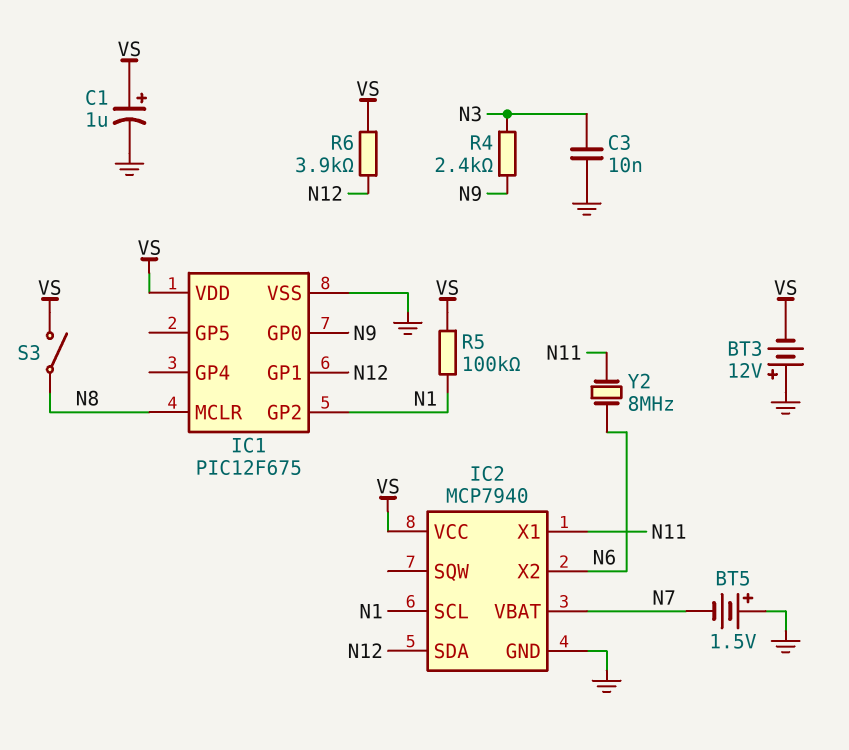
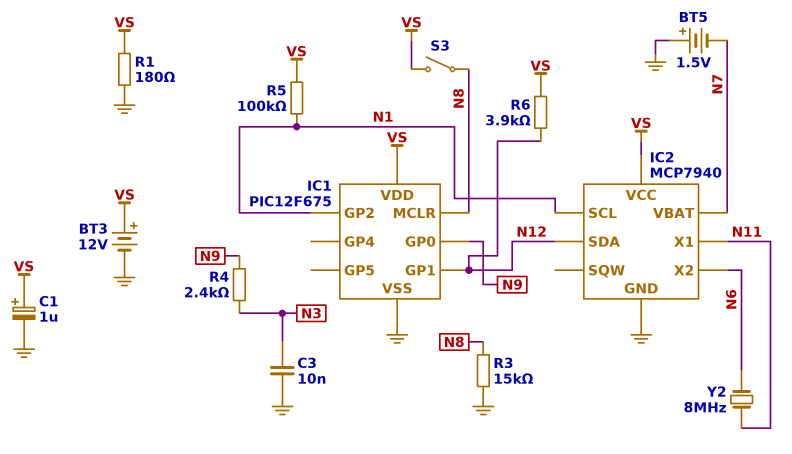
BT3: 12V (plus GND, minus VS) -> 12V (plus VS, minus GND)
R1: none -> 180 (GND, VS)
R3: none -> 15k (GND, N8)

